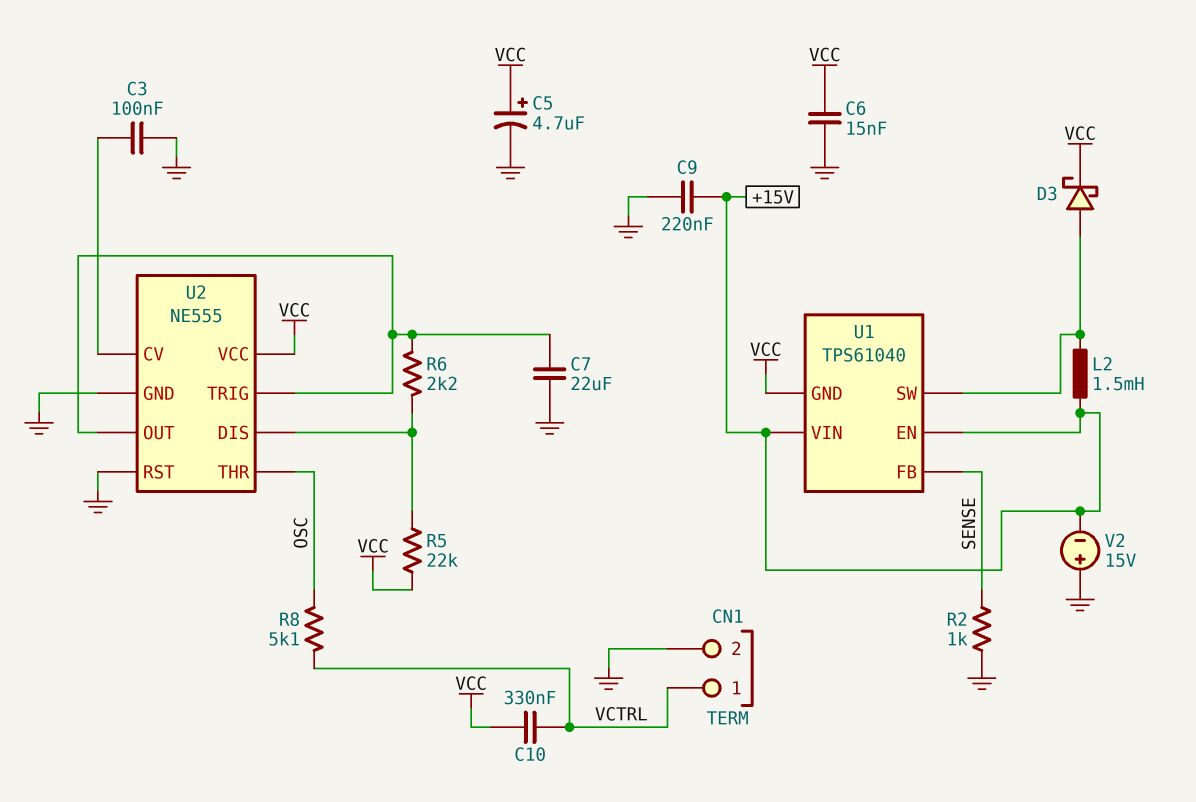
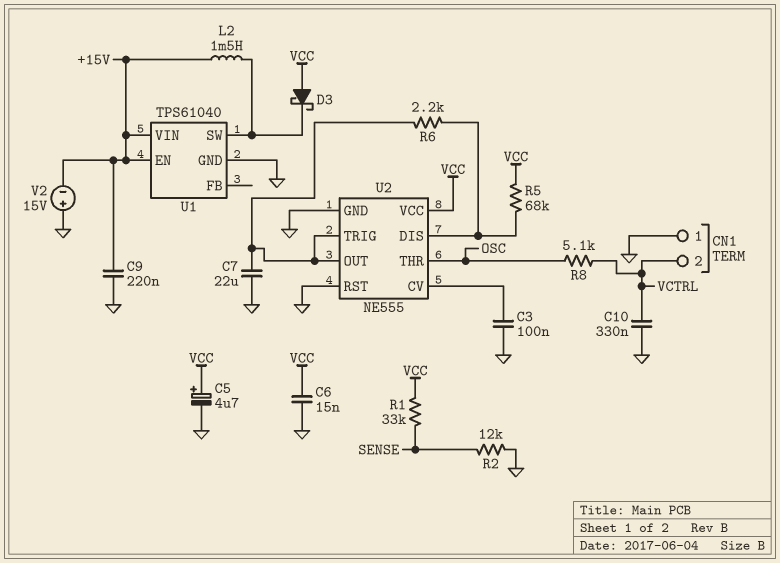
C10: 330nF (VCC, VCTRL) -> 330nF (GND, VCTRL)
CN1 pin 1: VCTRL -> GND
CN1 pin 2: GND -> VCTRL
D3: schottky (A U1/SW, K VCC) -> schottky (A VCC, K U1/SW)
R1: none -> 33k (SENSE, VCC)
R2: 1k (GND, SENSE) -> 12k (GND, SENSE)
R5: 22k (U2/DIS, VCC) -> 68k (U2/DIS, VCC)
U1 pin FB: SENSE -> none
U1 pin GND: VCC -> GND

